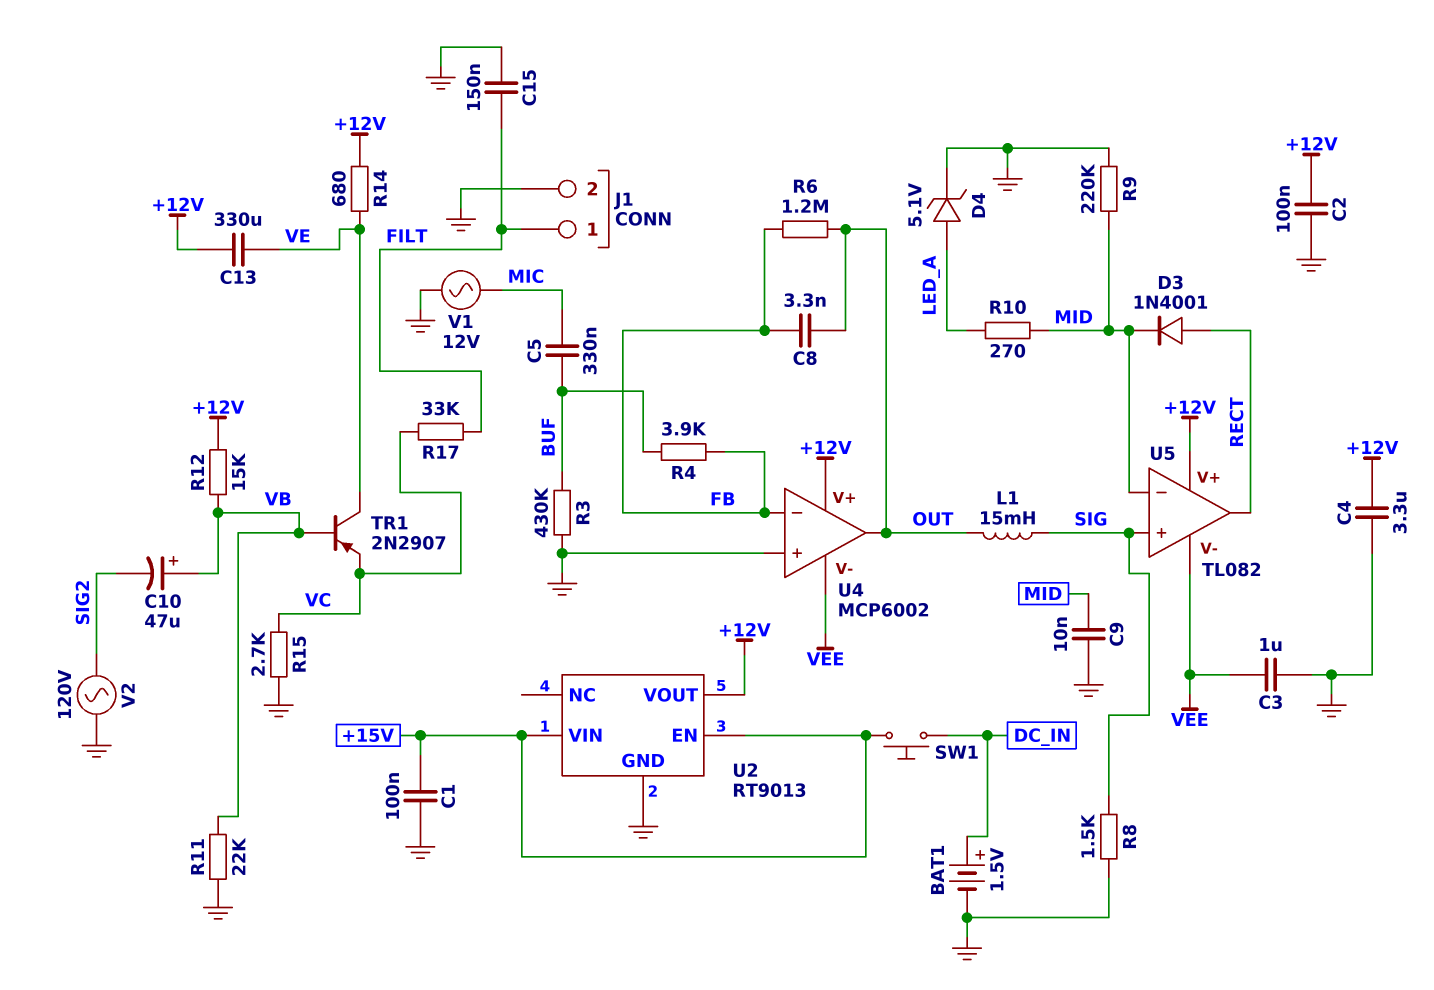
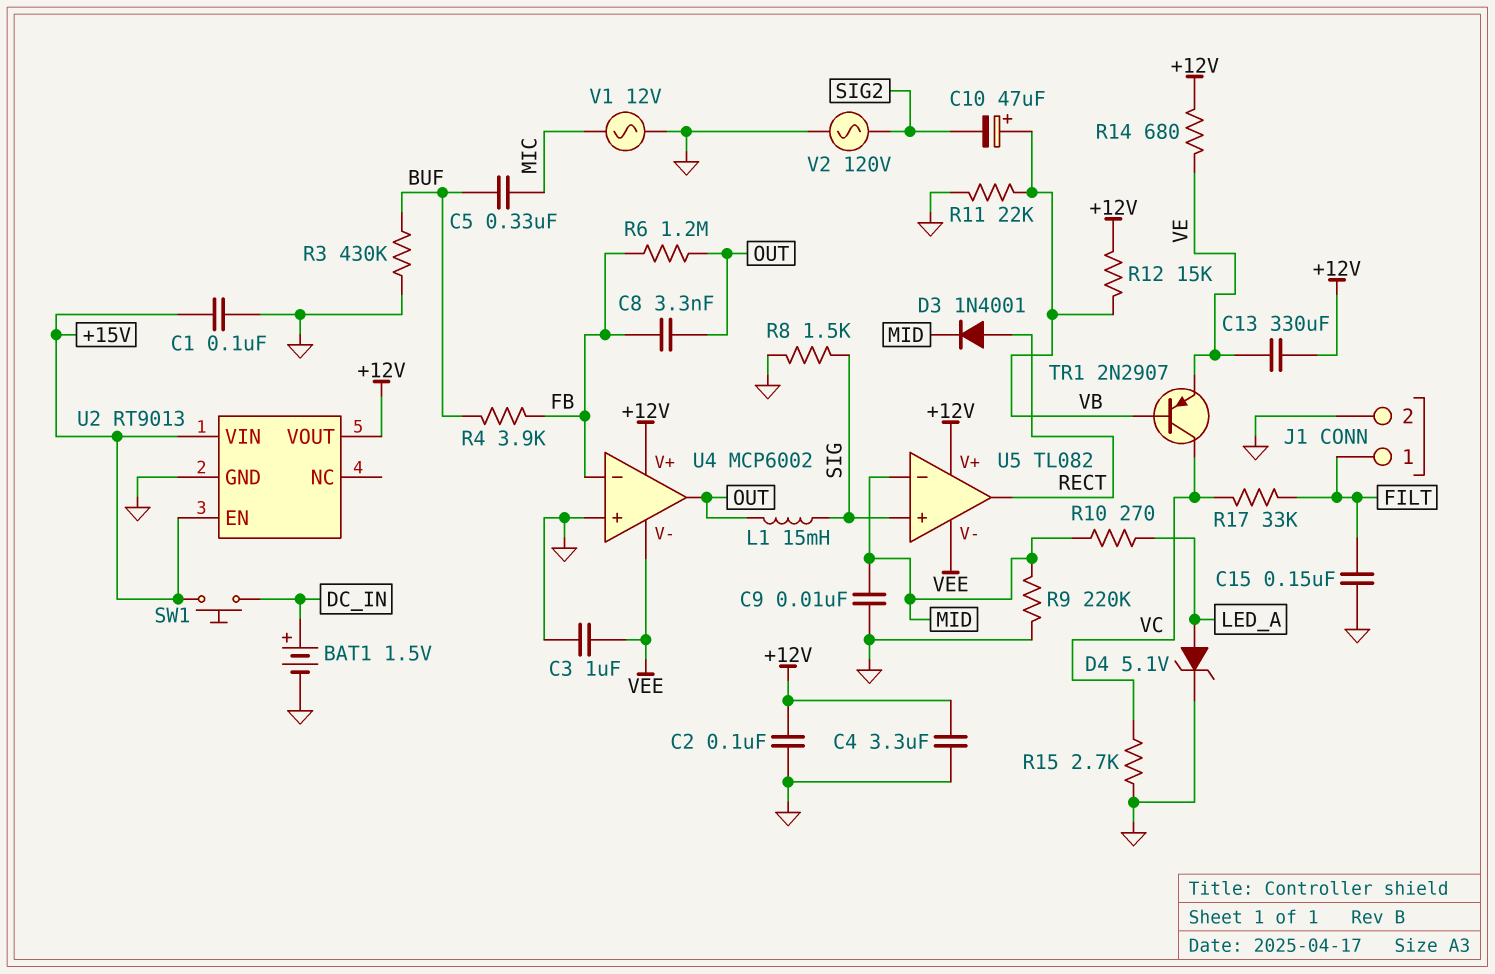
TR1: PNP 2N2907 (B VB, C VE, E VC) -> PNP 2N2907 (B VB, C VC, E VE)

